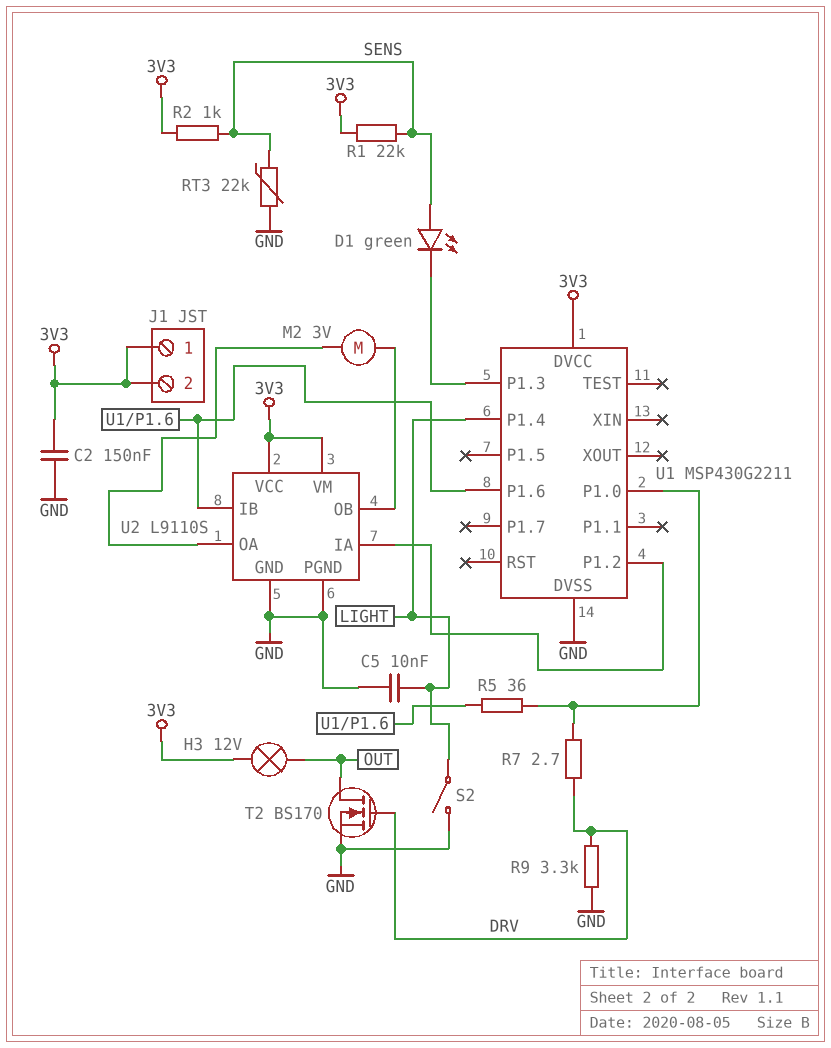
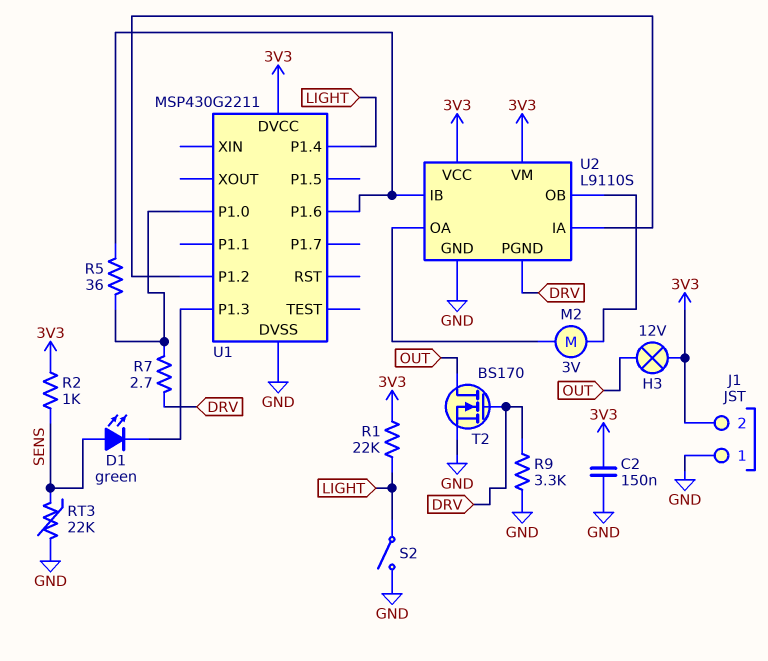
C5: 10nF (GND, LIGHT) -> none
J1 pin 1: 3V3 -> GND
R1: 22k (3V3, SENS) -> 22k (3V3, LIGHT)
U2 pin PGND: GND -> DRV

